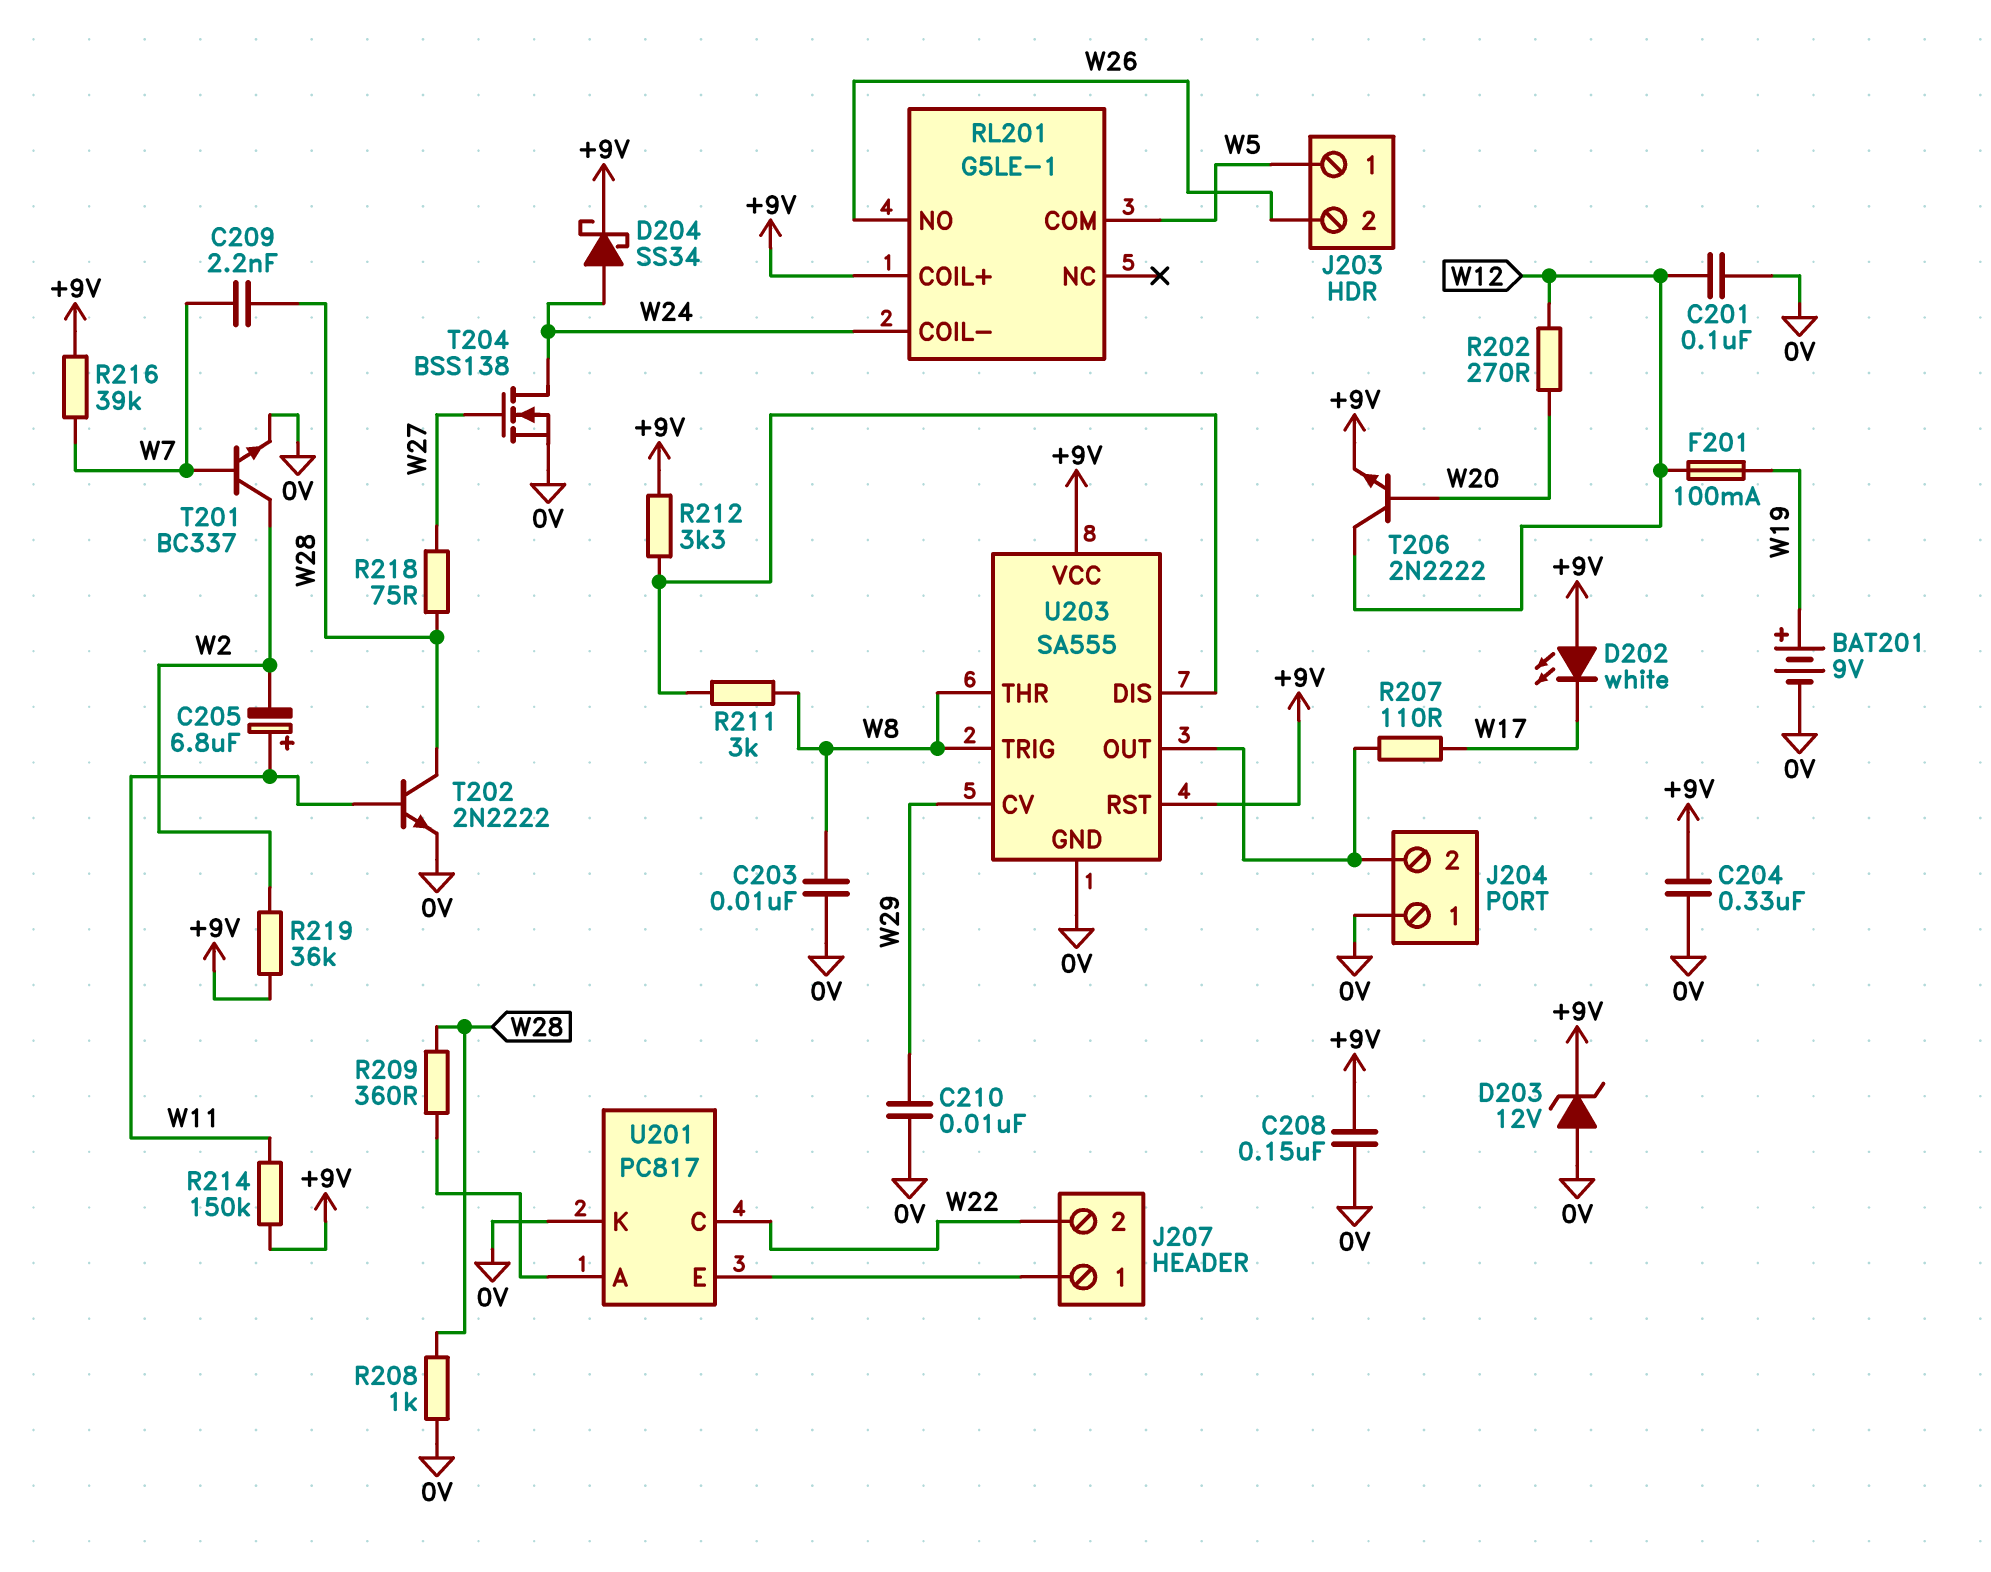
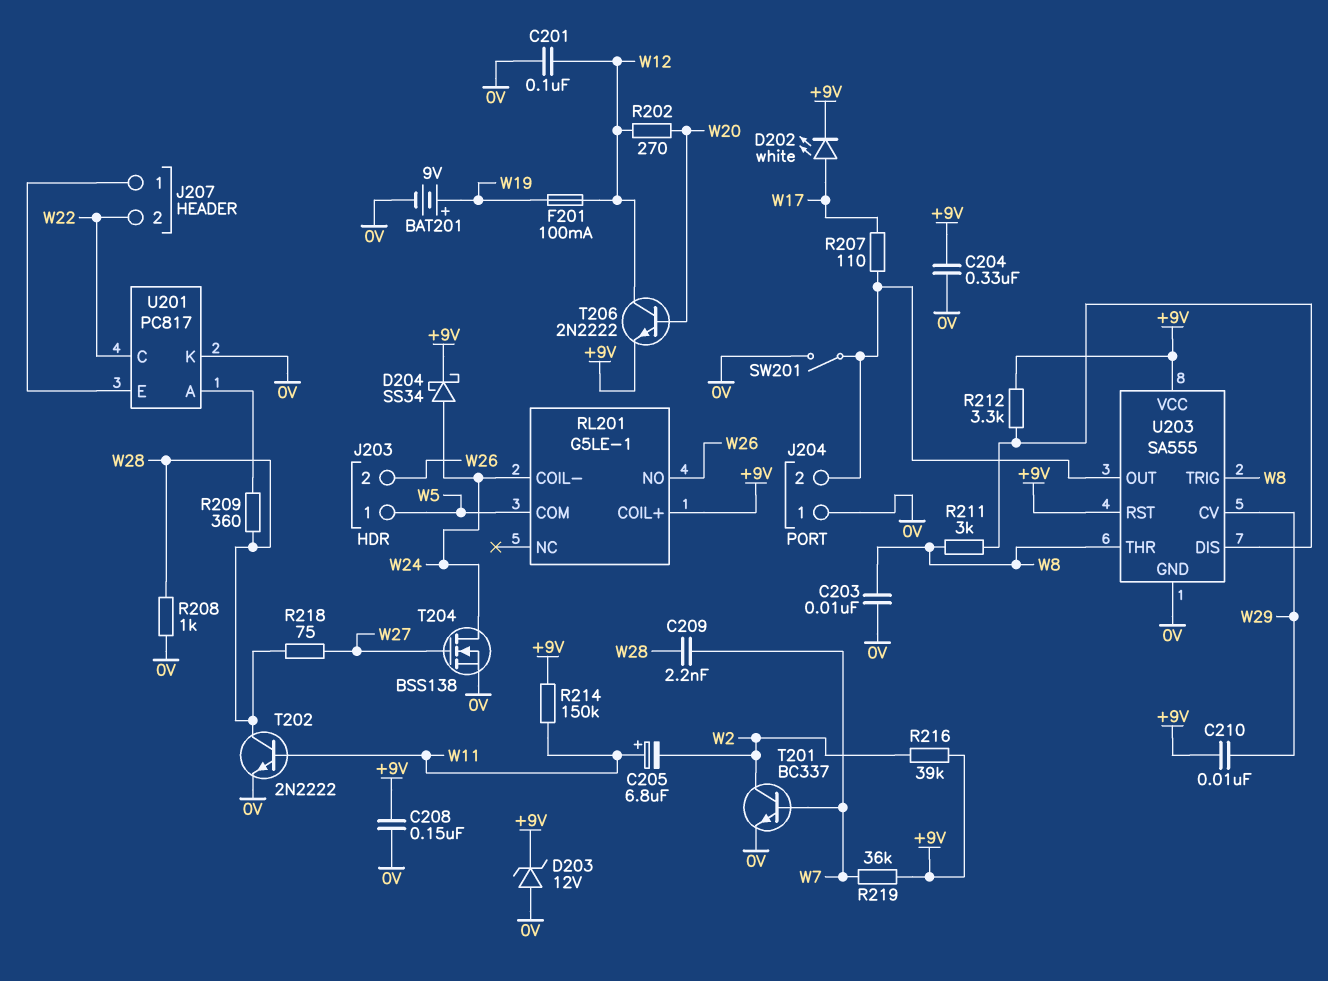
C210: 10nF (0V, W29) -> 10nF (+9V, W29)
D202: LED white (A +9V, K W17) -> LED white (A W17, K +9V)
R216: 39k (+9V, W7) -> 39k (+9V, W2)
R219: 36k (+9V, W2) -> 36k (+9V, W7)
SW201: none -> switch (0V, J204/2)

